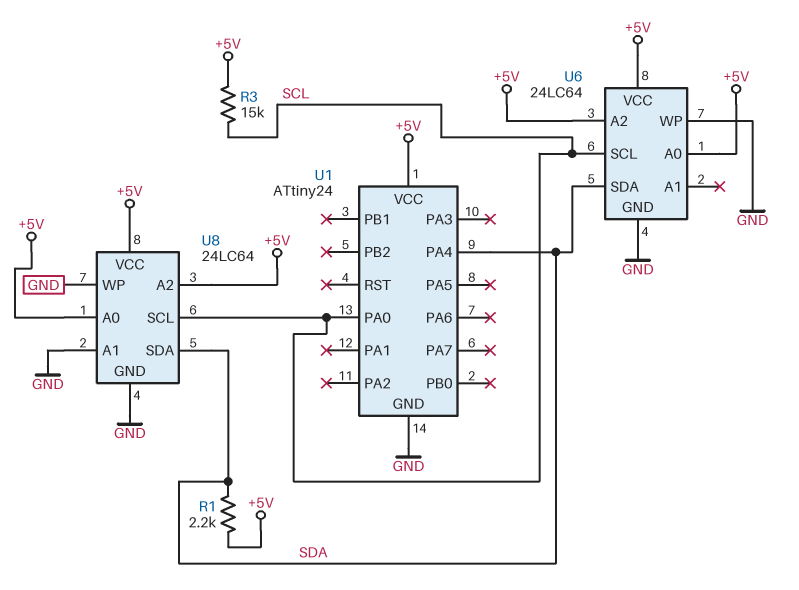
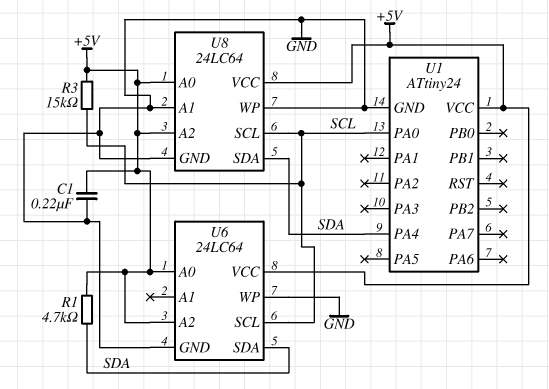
C1: none -> 220nF (+5V, GND)
R1: 2.2k (+5V, SDA) -> 4.7k (+5V, SDA)

